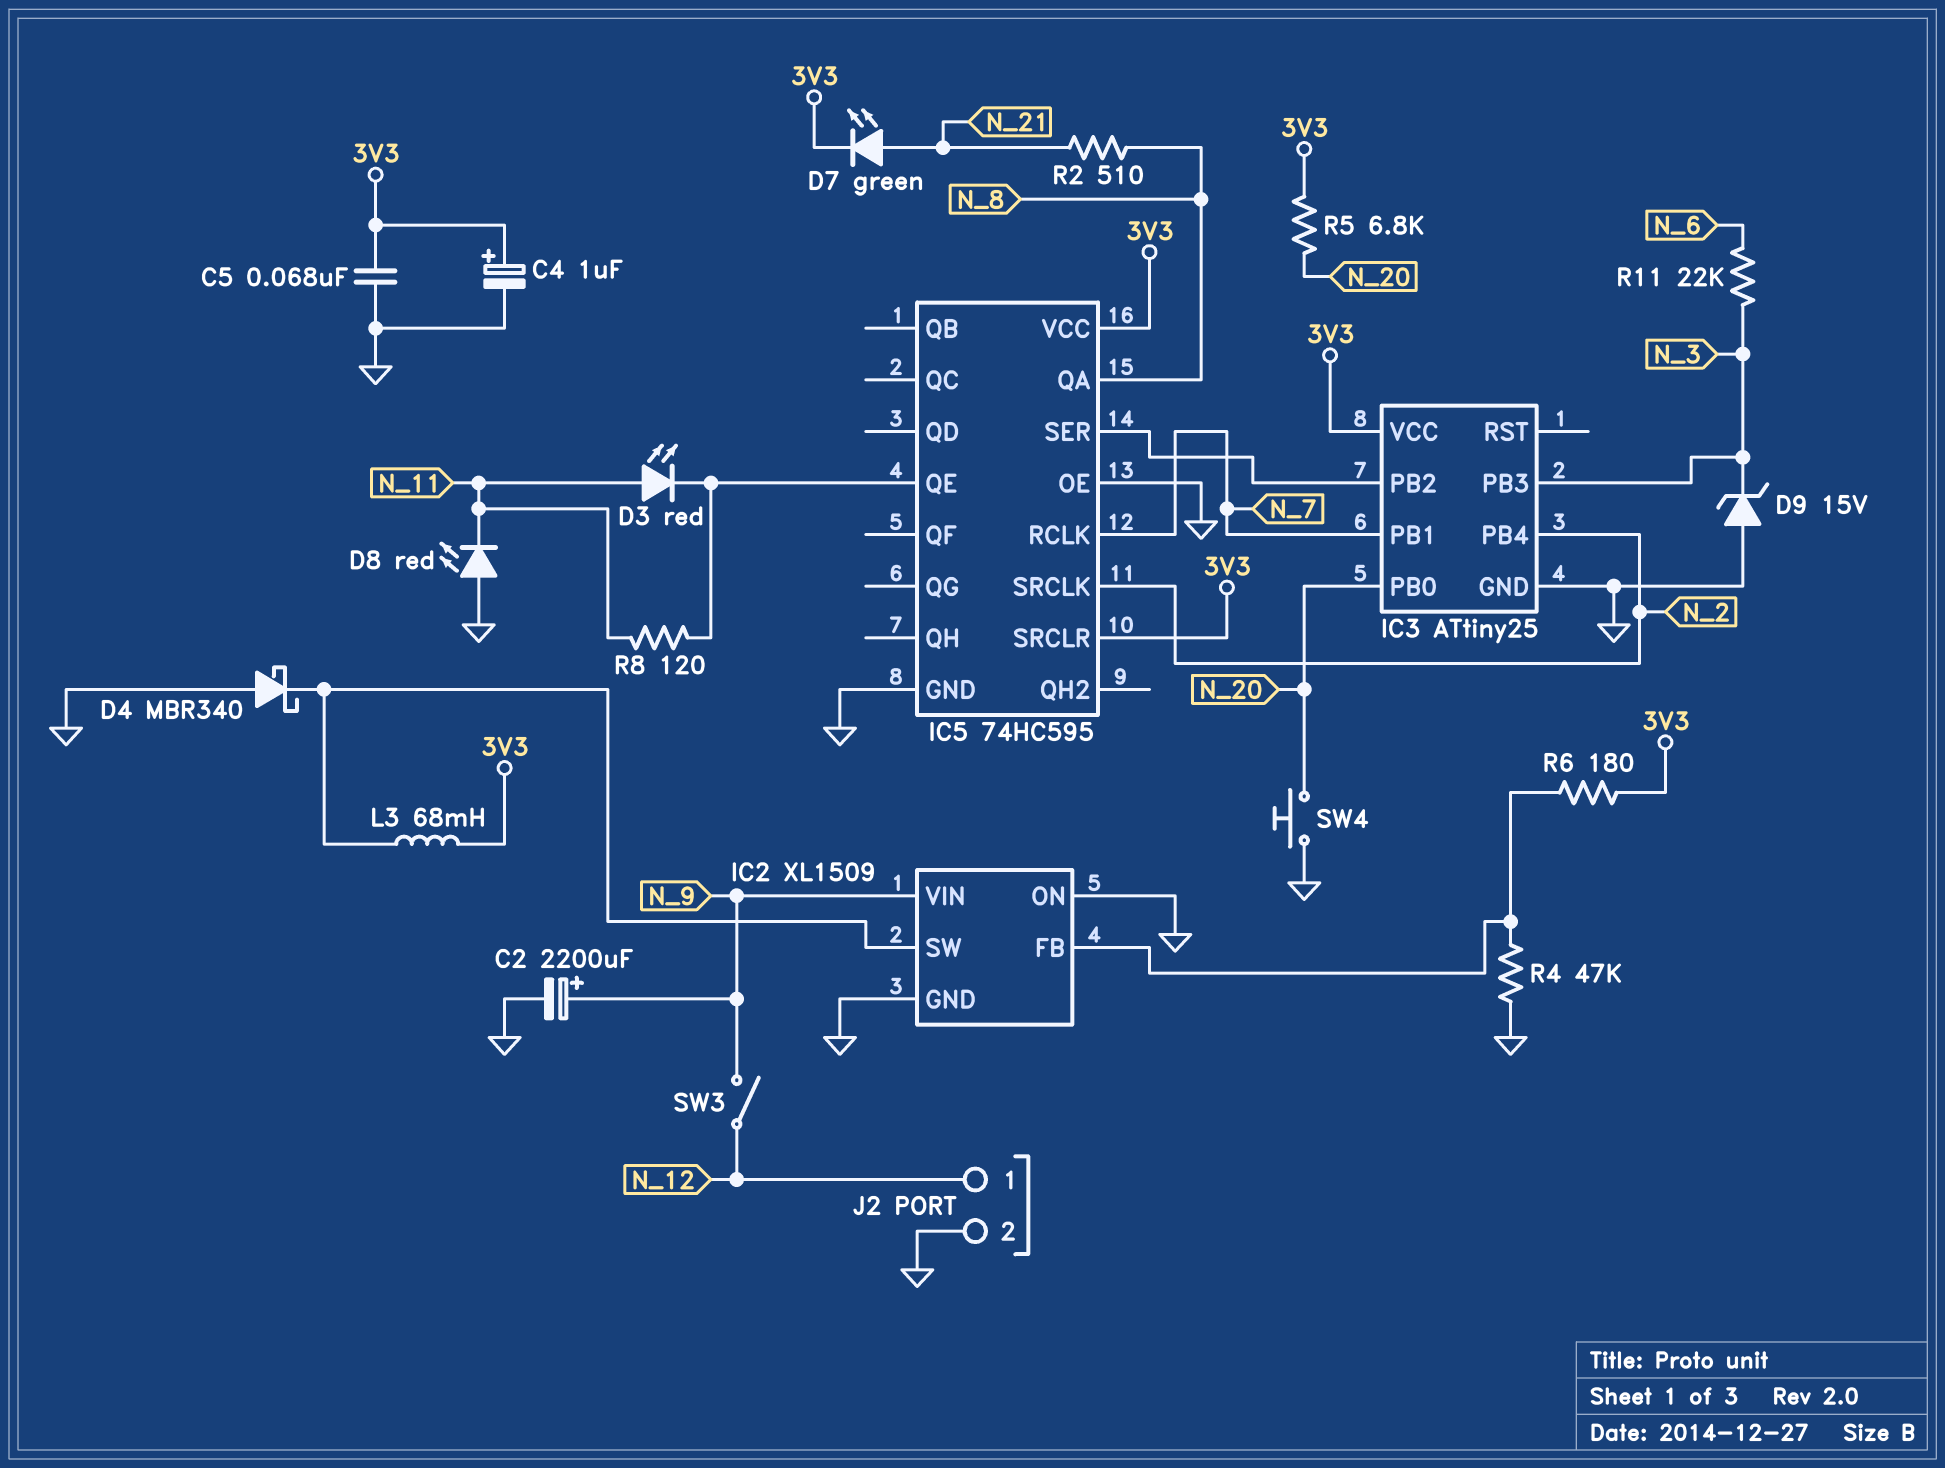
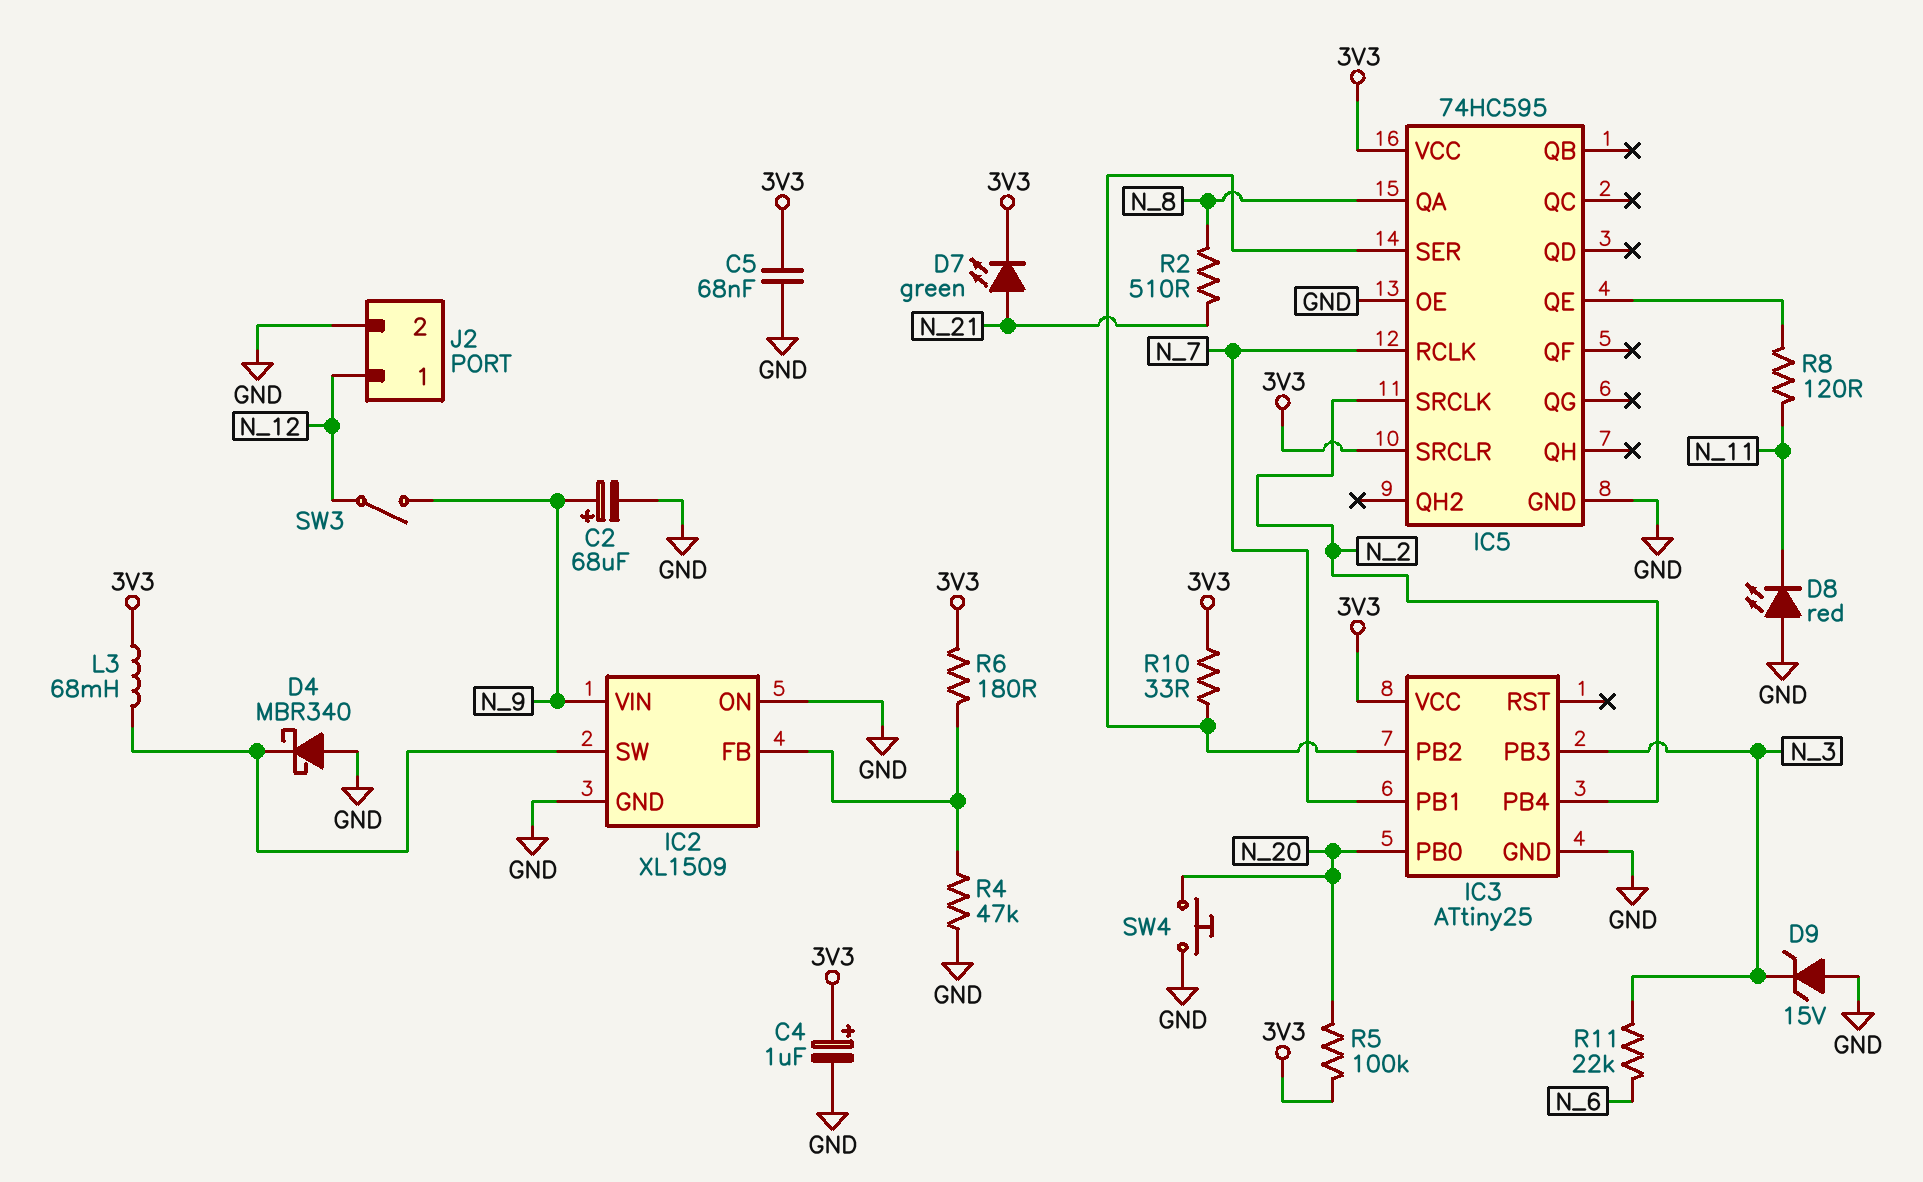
C2: 2200uF (plus N_9, minus GND) -> 68uF (plus N_9, minus GND)
D3: LED red (A N_11, K IC5/QE) -> none
R5: 6.8k (3V3, N_20) -> 100k (3V3, N_20)
R10: none -> 33 (3V3, IC3/PB2)

